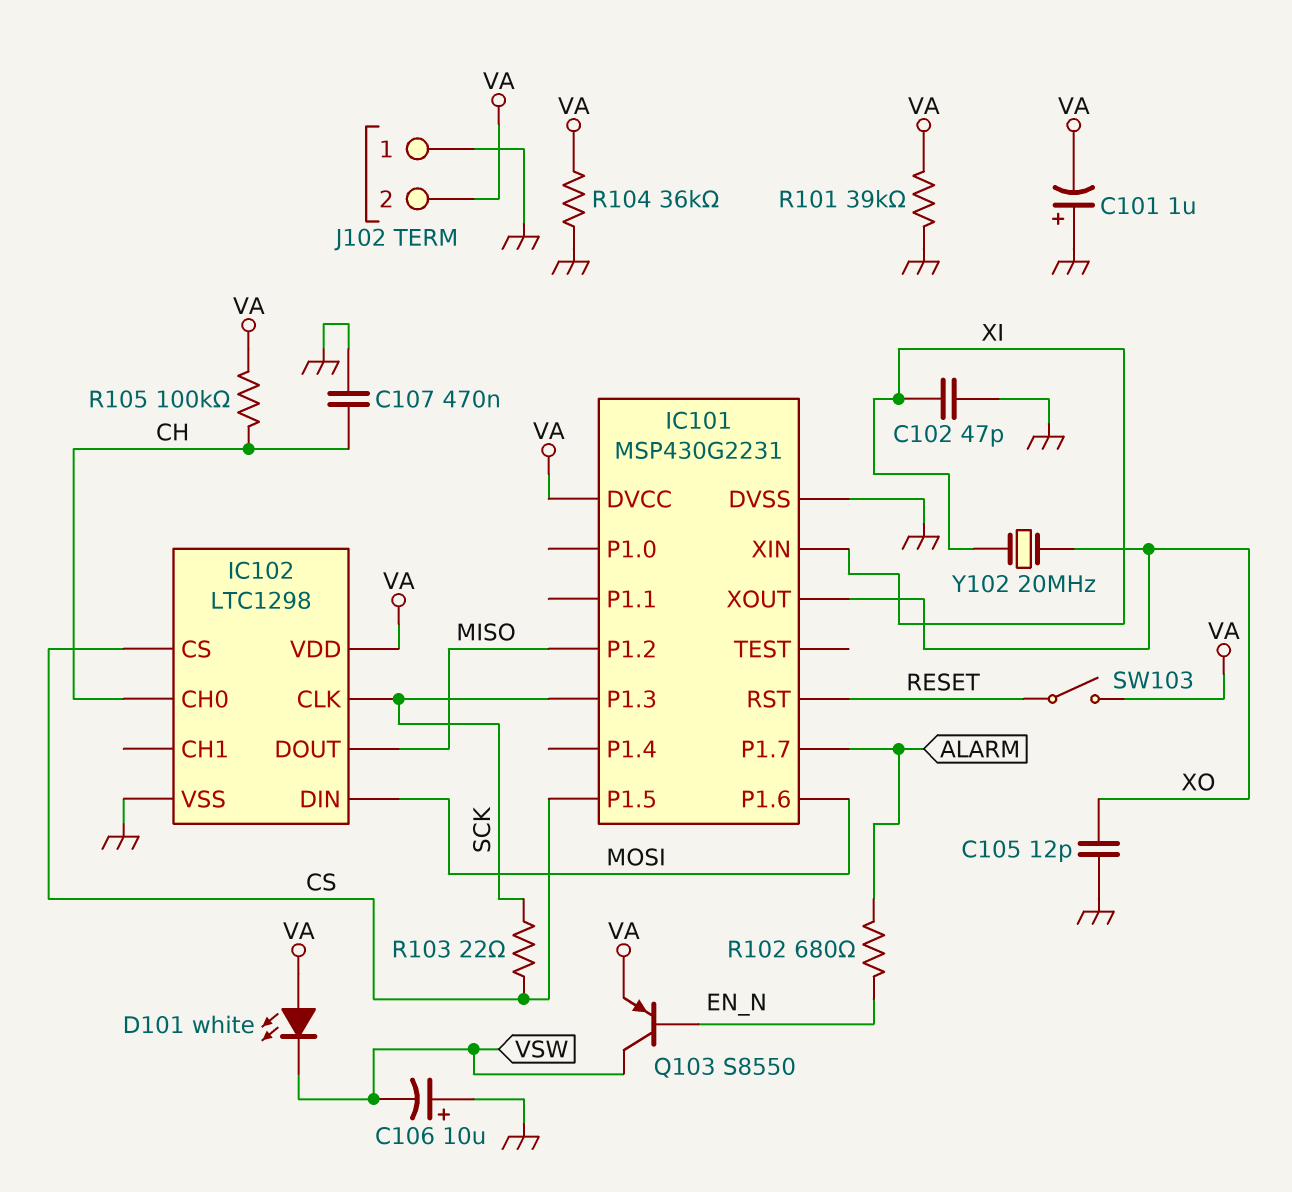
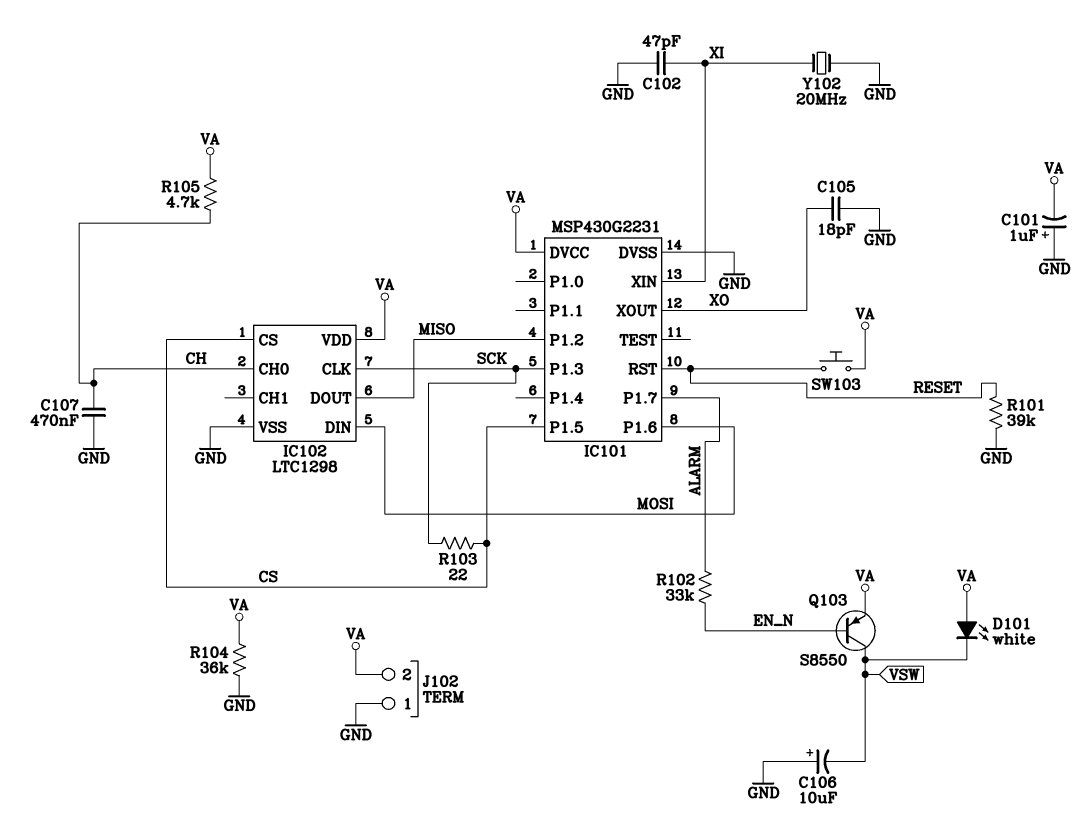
C105: 12pF (GND, XO) -> 18pF (GND, XO)
R101: 39k (GND, VA) -> 39k (GND, RESET)
R102: 680 (ALARM, EN_N) -> 33k (ALARM, EN_N)
R105: 100k (CH, VA) -> 4.7k (CH, VA)
SW103: switch (RESET, VA) -> button (RESET, VA)
Y102: 20MHz (XI, XO) -> 20MHz (GND, XI)

